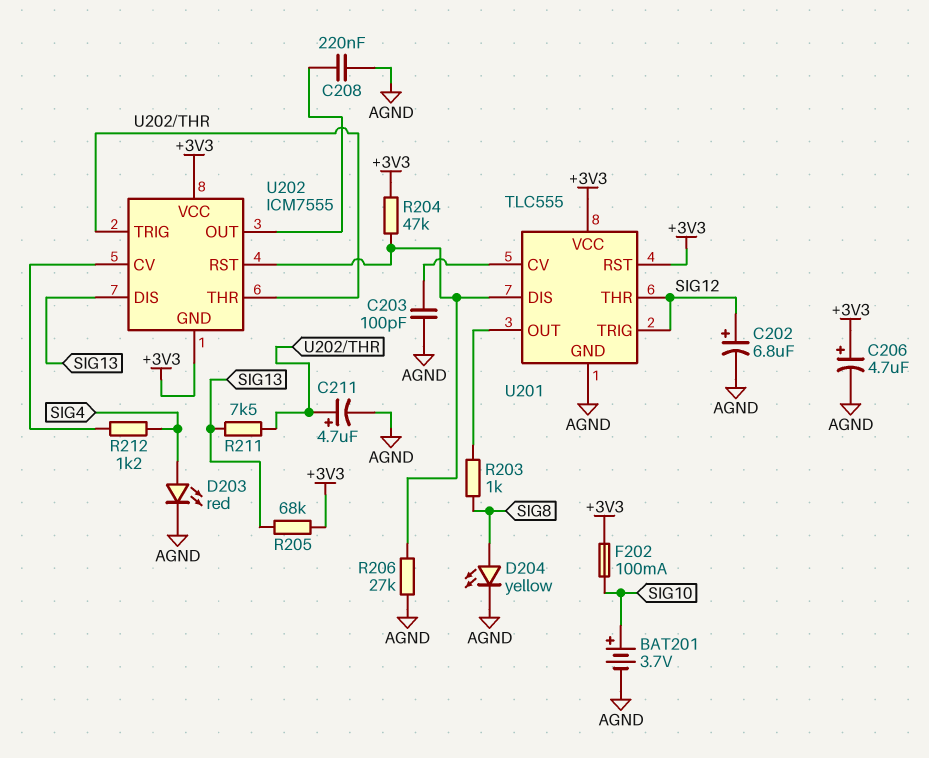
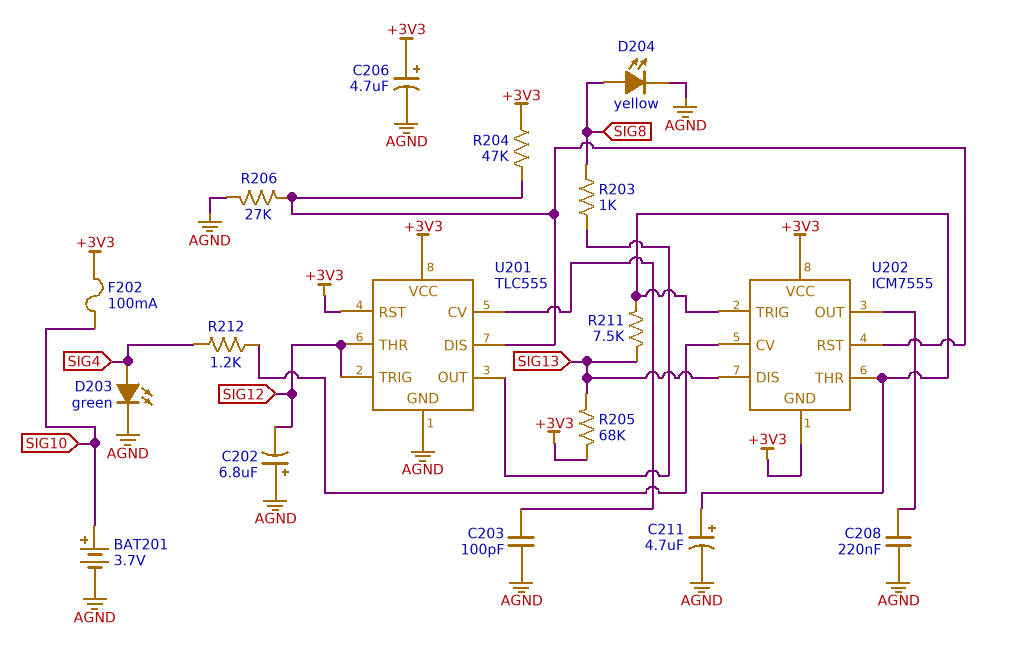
C202: 6.8uF (plus SIG12, minus AGND) -> 6.8uF (plus AGND, minus SIG12)
D203: LED red (A SIG4, K AGND) -> LED green (A SIG4, K AGND)

